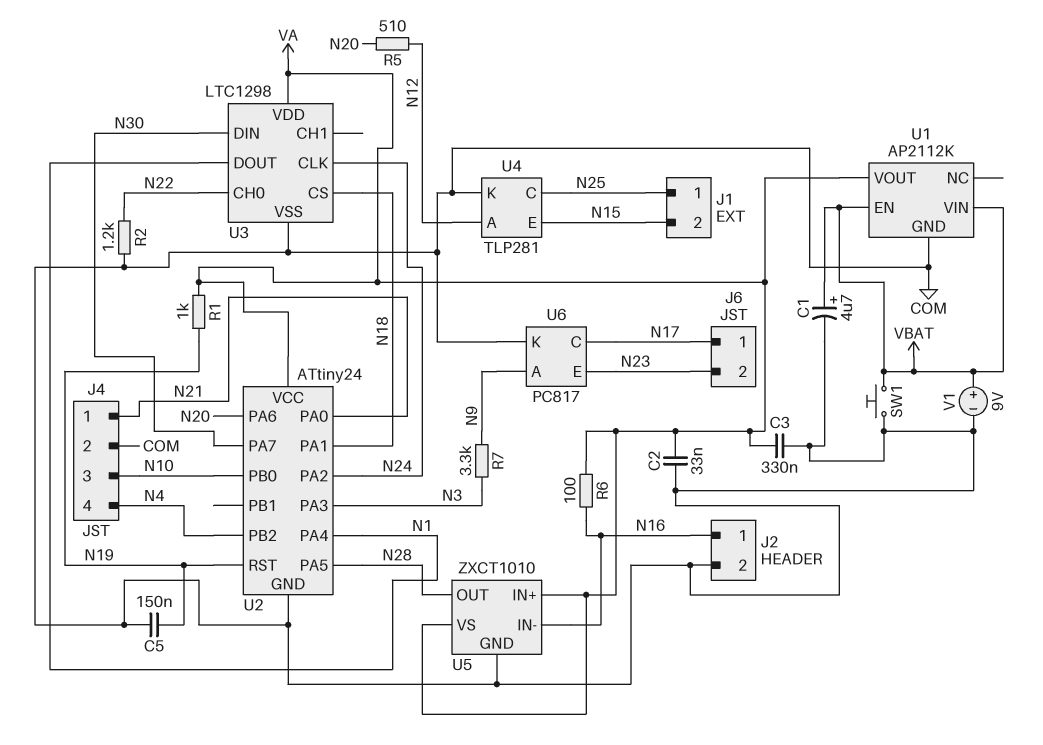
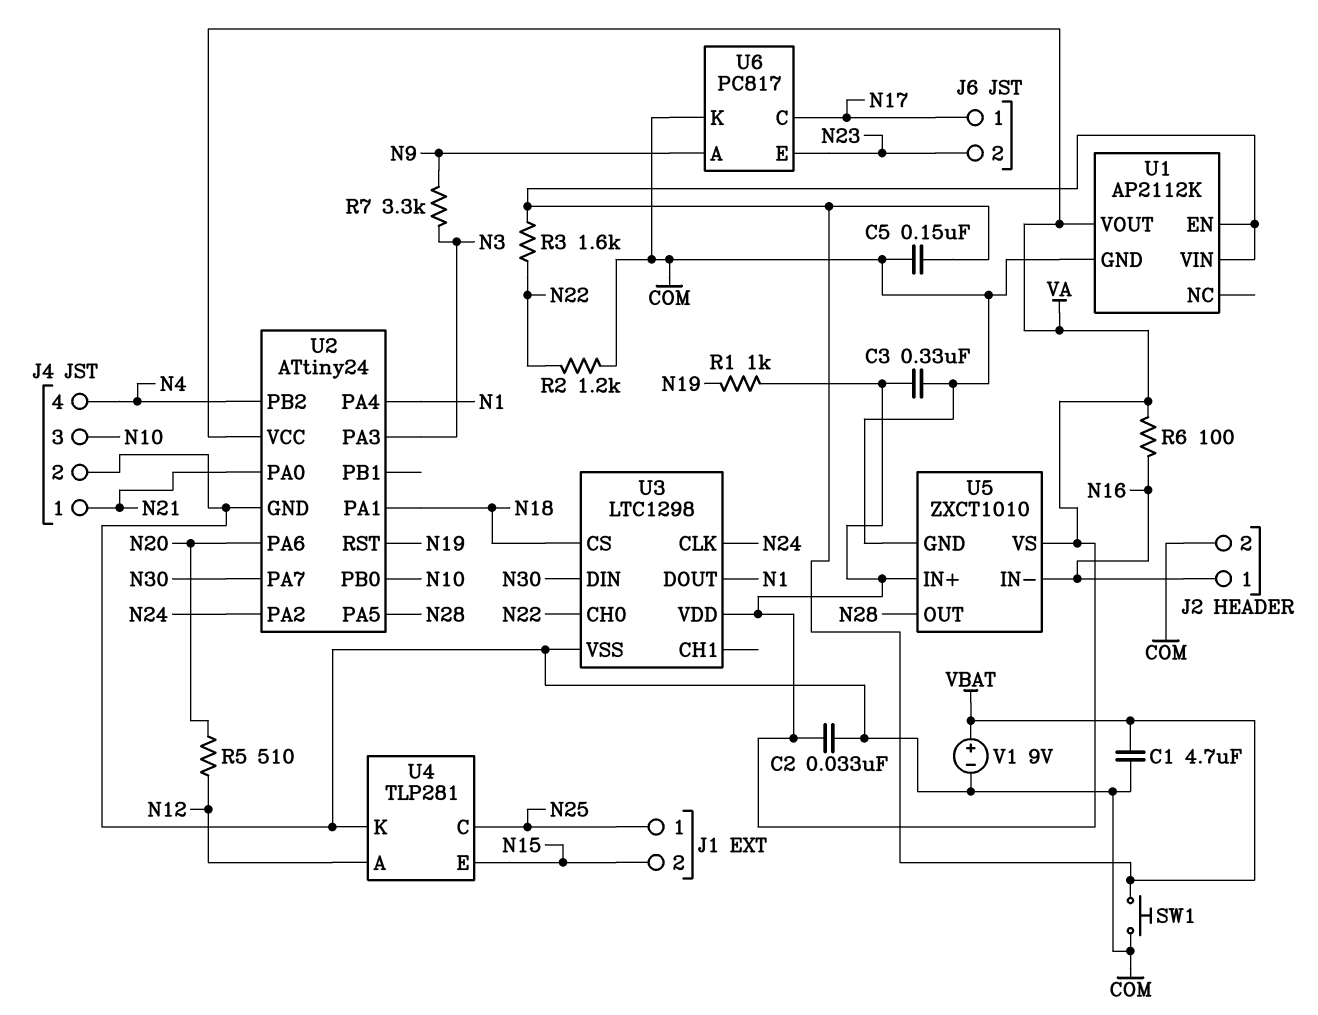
C1: 4.7uF (plus VBAT, minus COM) -> 4.7uF (COM, VBAT)
C5: 150nF (COM, N19) -> 150nF (COM, VBAT)
R3: none -> 1.6k (N22, VBAT)

